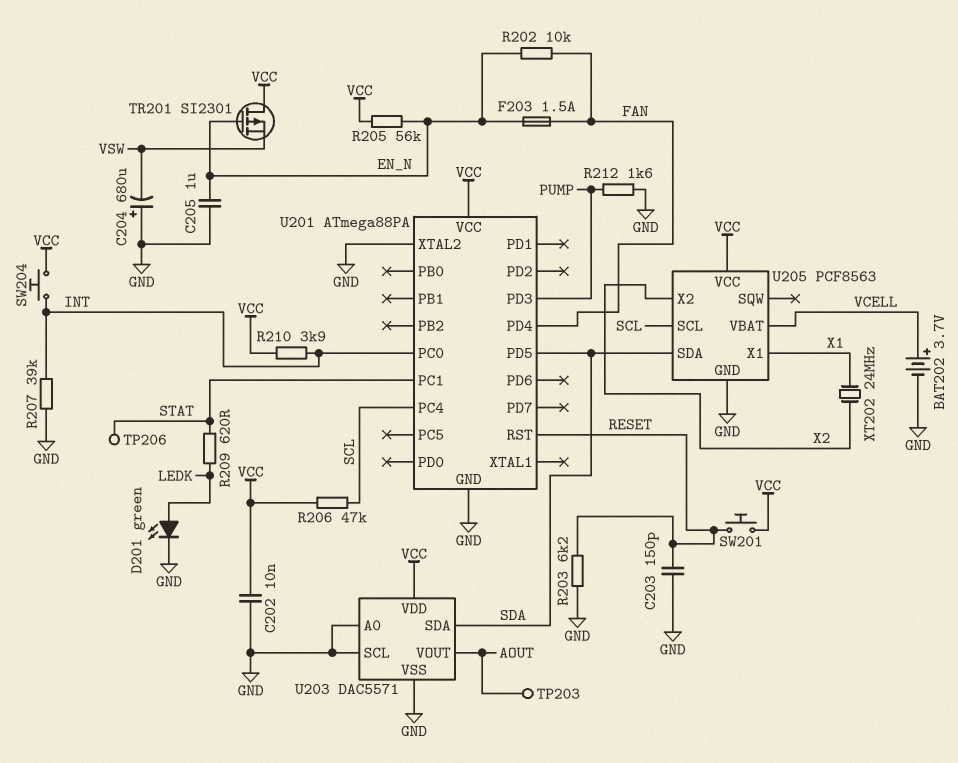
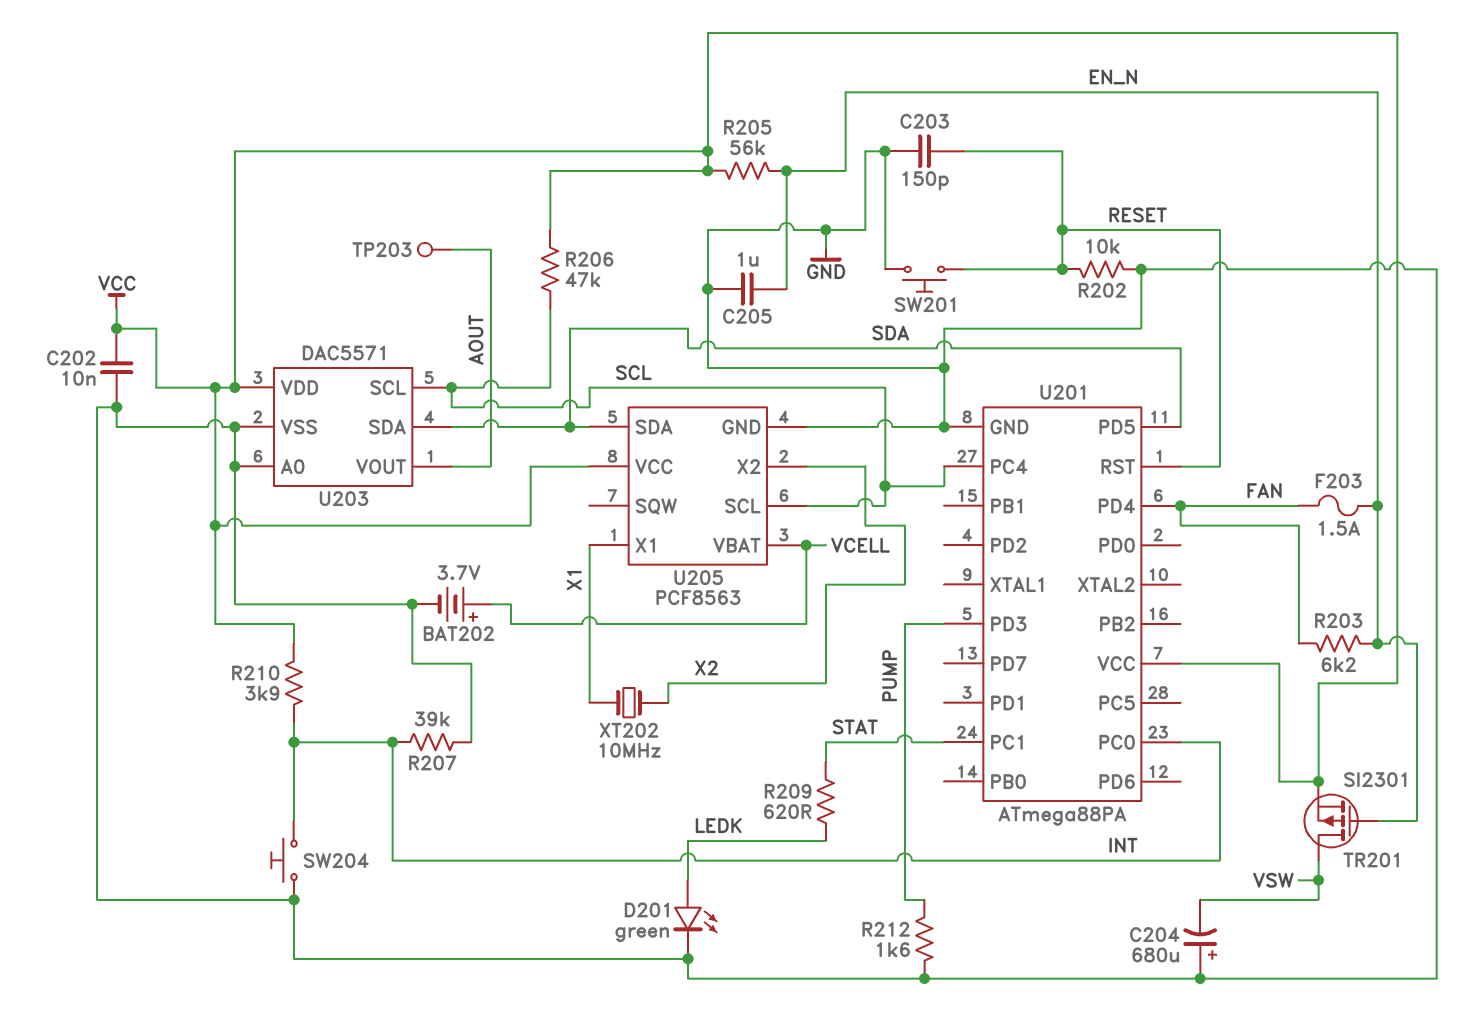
R202: 10k (EN_N, FAN) -> 10k (GND, RESET)
R203: 6.2k (GND, RESET) -> 6.2k (EN_N, FAN)
SW201: button (RESET, VCC) -> button (GND, RESET)
SW204: button (INT, VCC) -> button (GND, INT)
TP206: test point (STAT) -> none
TR201: PMOS SI2301 (G EN_N, D VCC, S VSW) -> PMOS SI2301 (G EN_N, D VSW, S VCC)
U201 pin XTAL2: GND -> none
U203 pin SCL: GND -> SCL
XT202: 24MHz (X1, X2) -> 10MHz (X1, X2)

